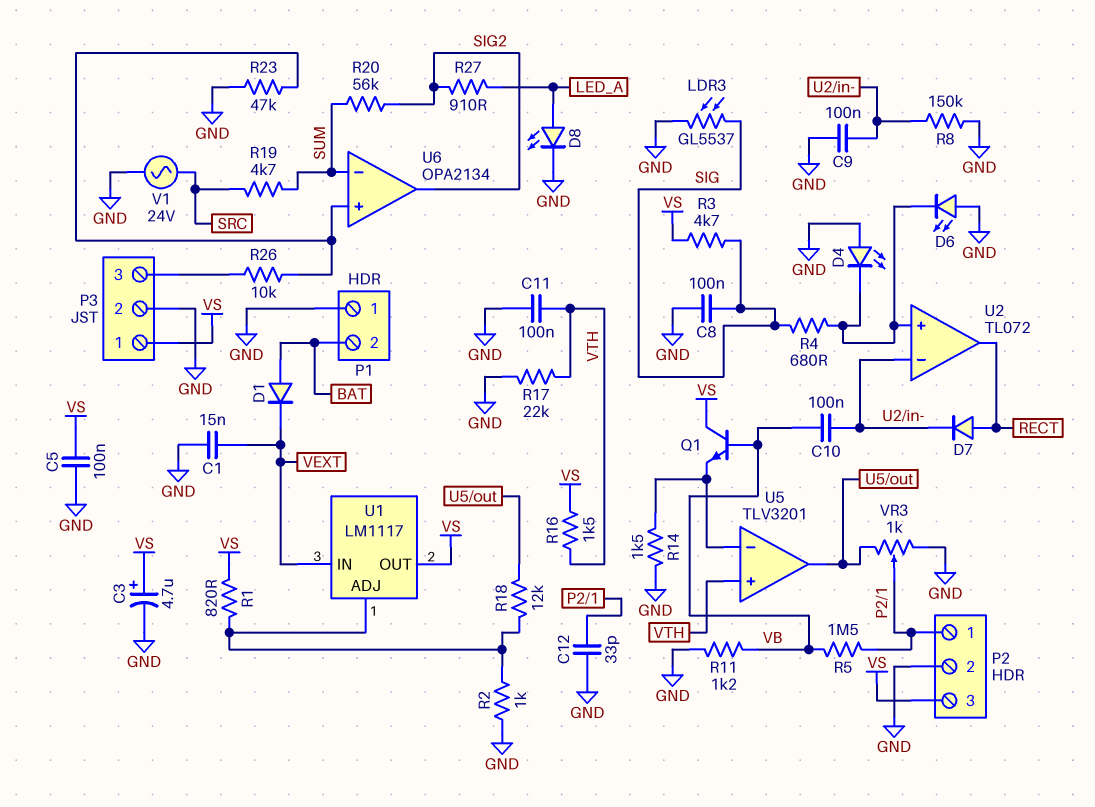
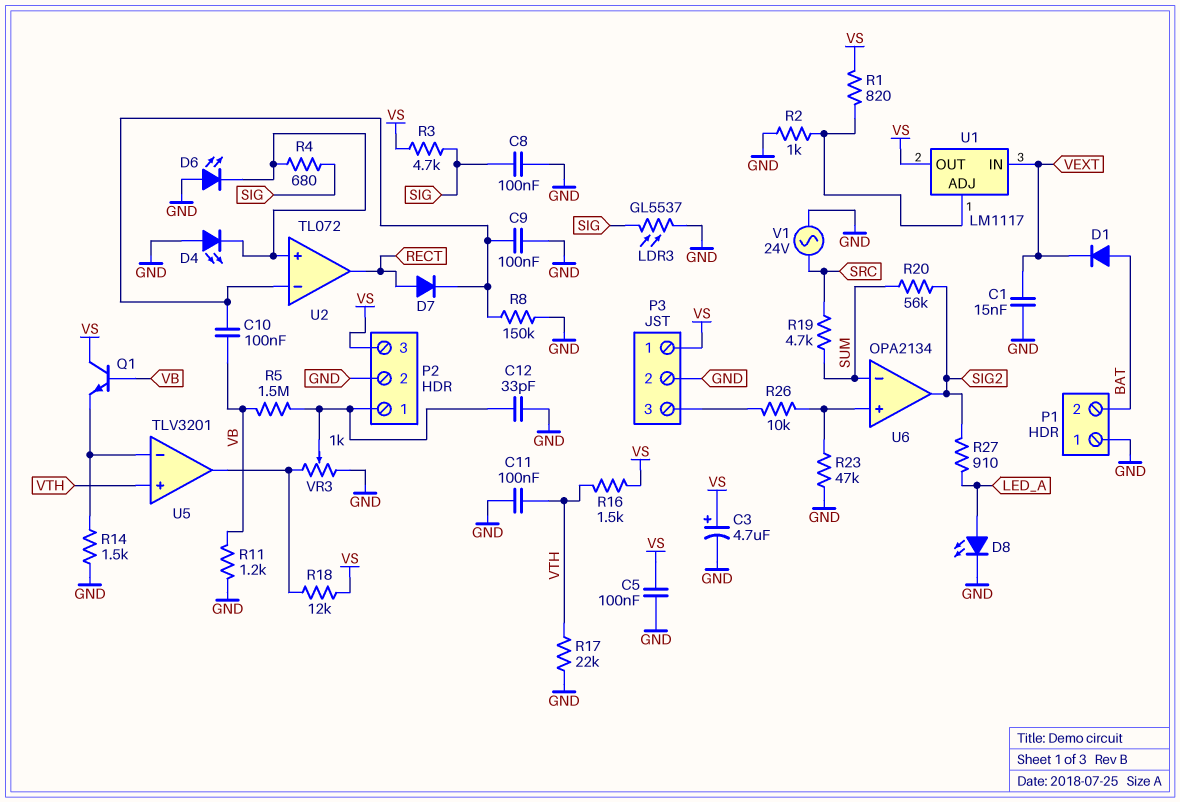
R18: 12k (U1/ADJ, U5/out) -> 12k (U5/out, VS)

